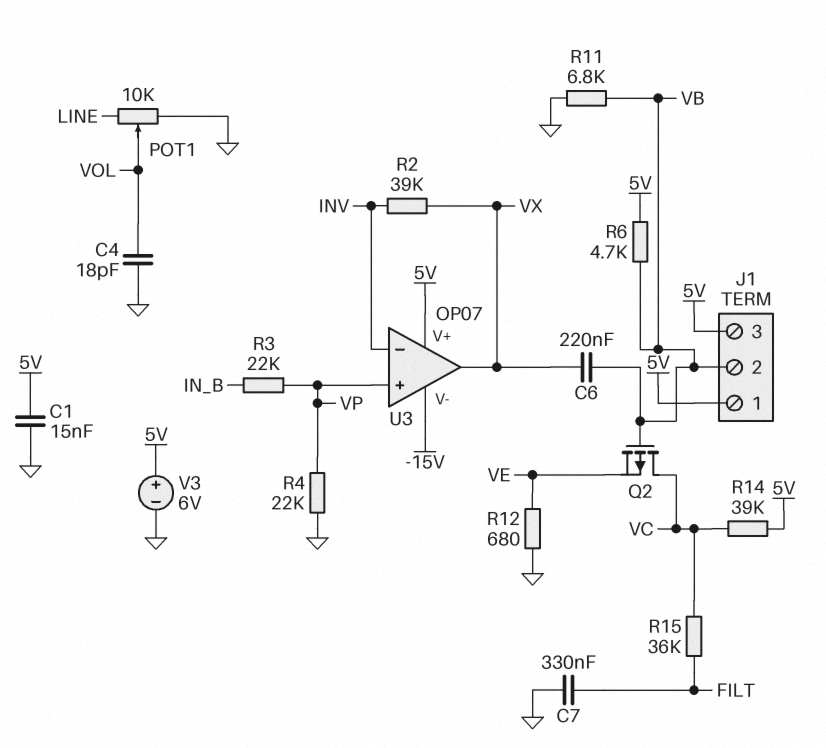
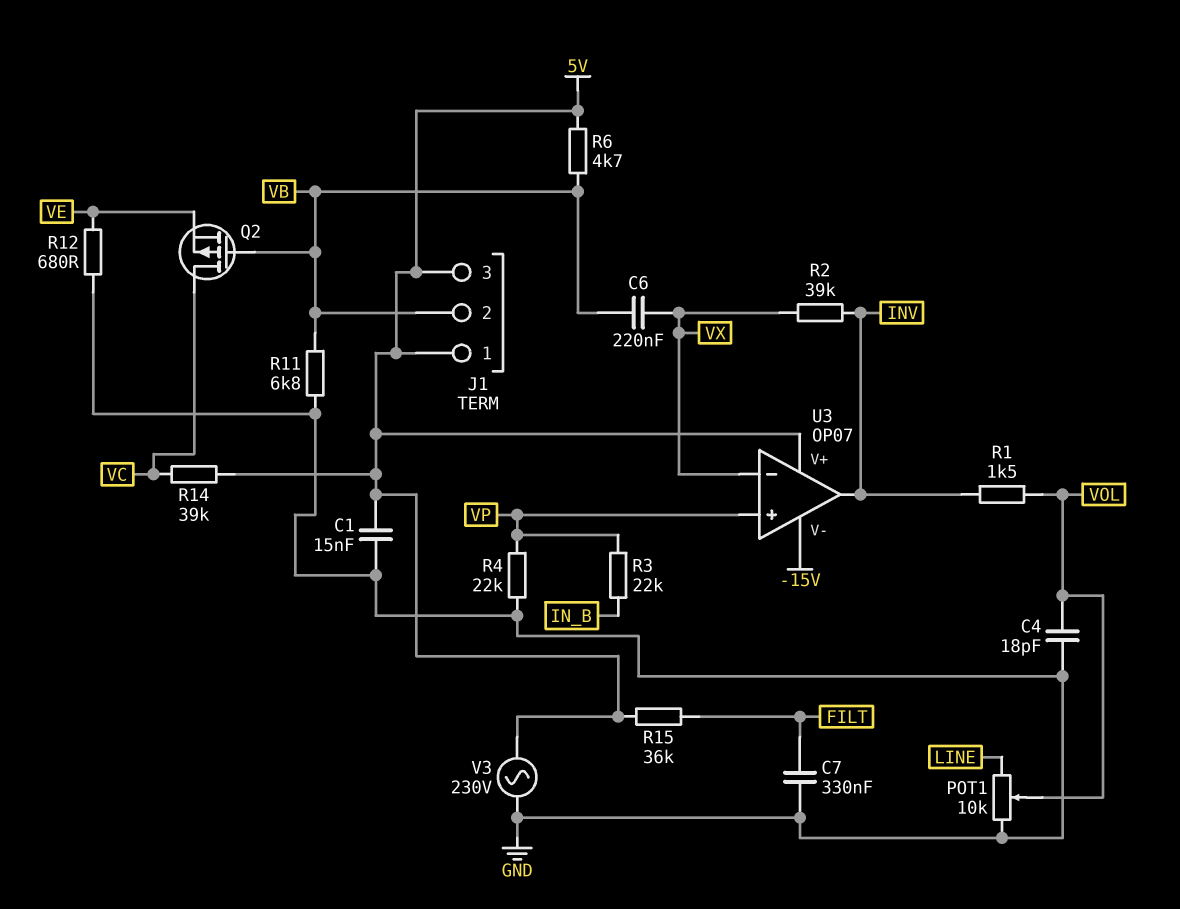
R1: none -> 1.5k (INV, VOL)
R15: 36k (FILT, VC) -> 36k (5V, FILT)
U3 pin in-: INV -> VX
U3 pin out: VX -> INV
V3: 6V (plus 5V, minus GND) -> AC 230V (5V, GND)

